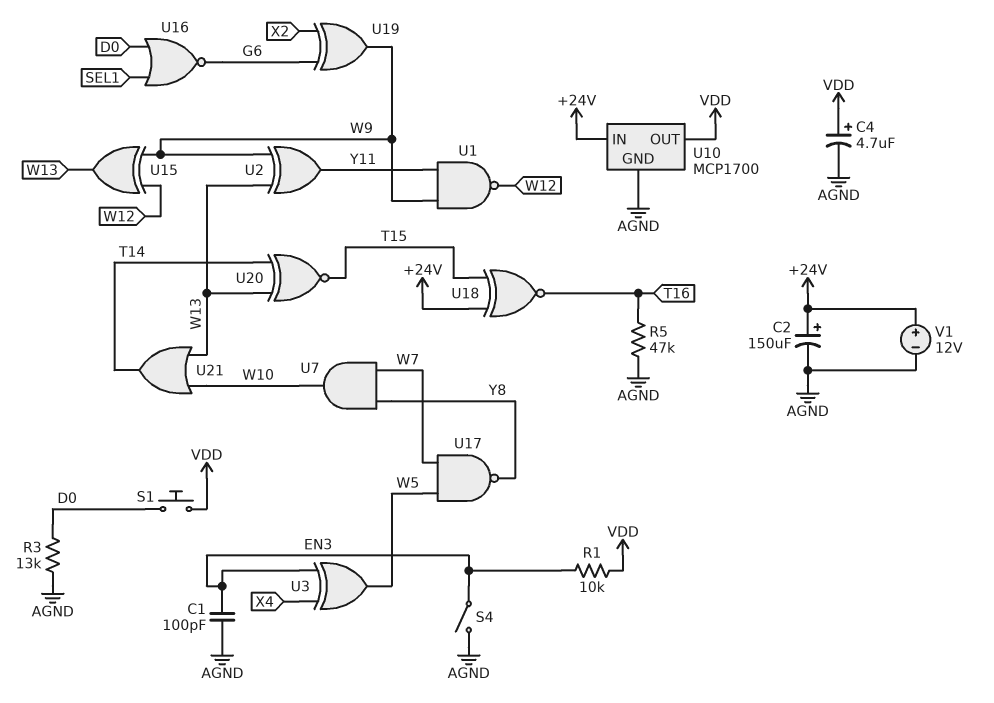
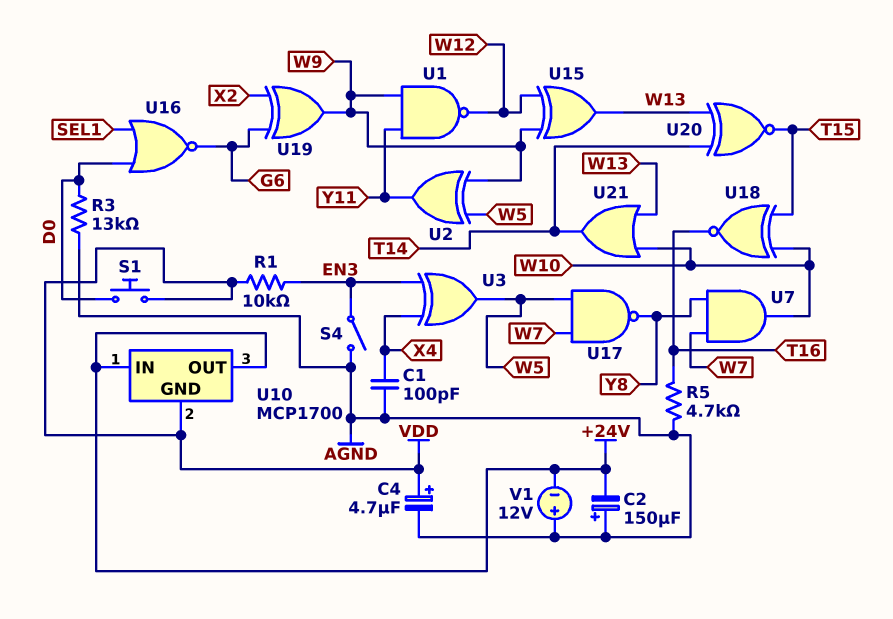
C1: 100pF (AGND, EN3) -> 100pF (AGND, X4)
C2: 150uF (plus +24V, minus AGND) -> 150uF (plus AGND, minus +24V)
R5: 47k (AGND, T16) -> 4.7k (AGND, T16)
U2: XOR (in W9, in W13, out Y11) -> XOR (in W5, in W9, out Y11)
U10 pin GND: AGND -> VDD
U10 pin OUT: VDD -> +24V
U18: XNOR (in +24V, in T15, out T16) -> XNOR (in T15, in W10, out T16)
V1: 12V (plus +24V, minus AGND) -> 12V (plus AGND, minus +24V)

